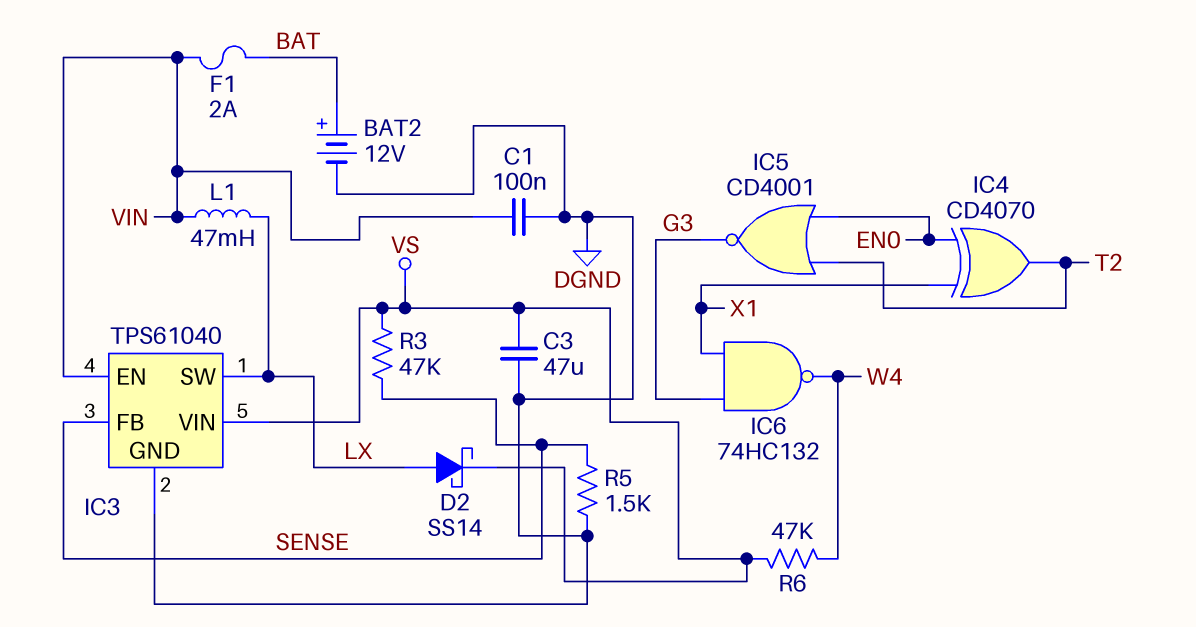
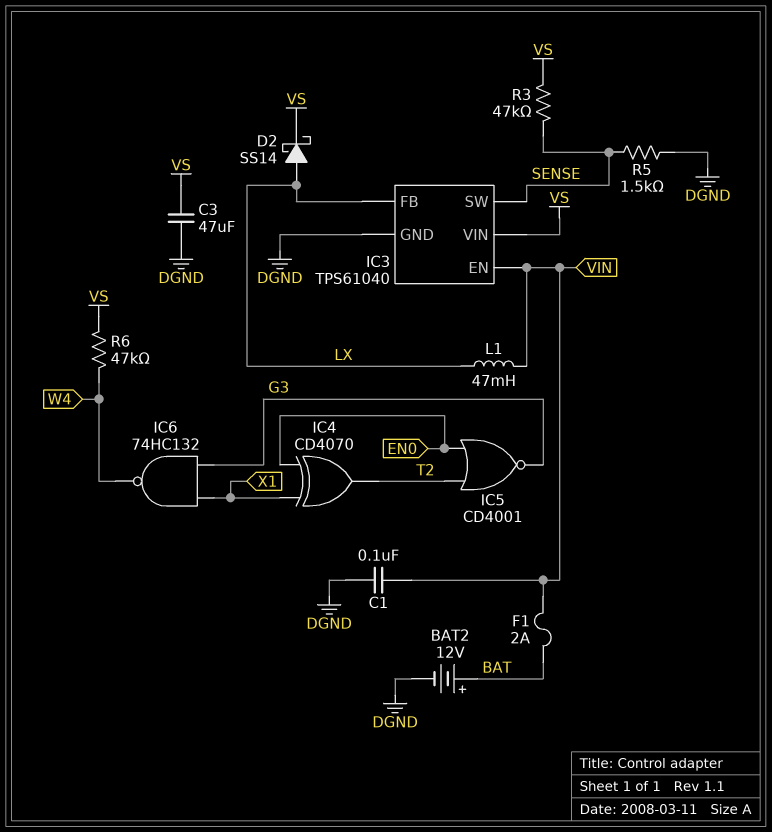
IC3 pin FB: SENSE -> LX
IC3 pin SW: LX -> SENSE

